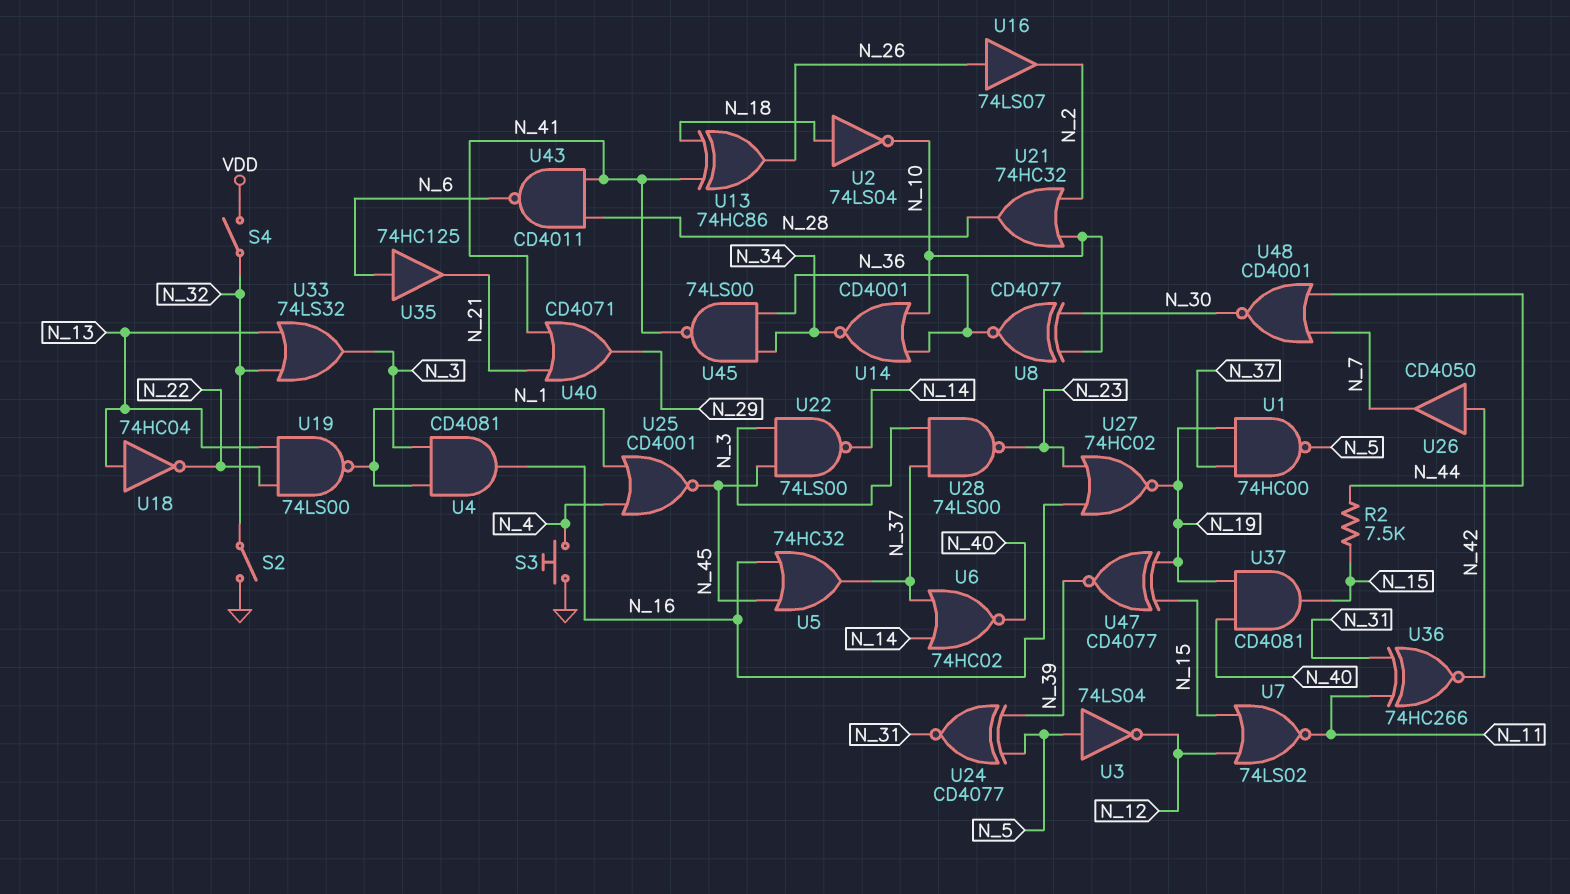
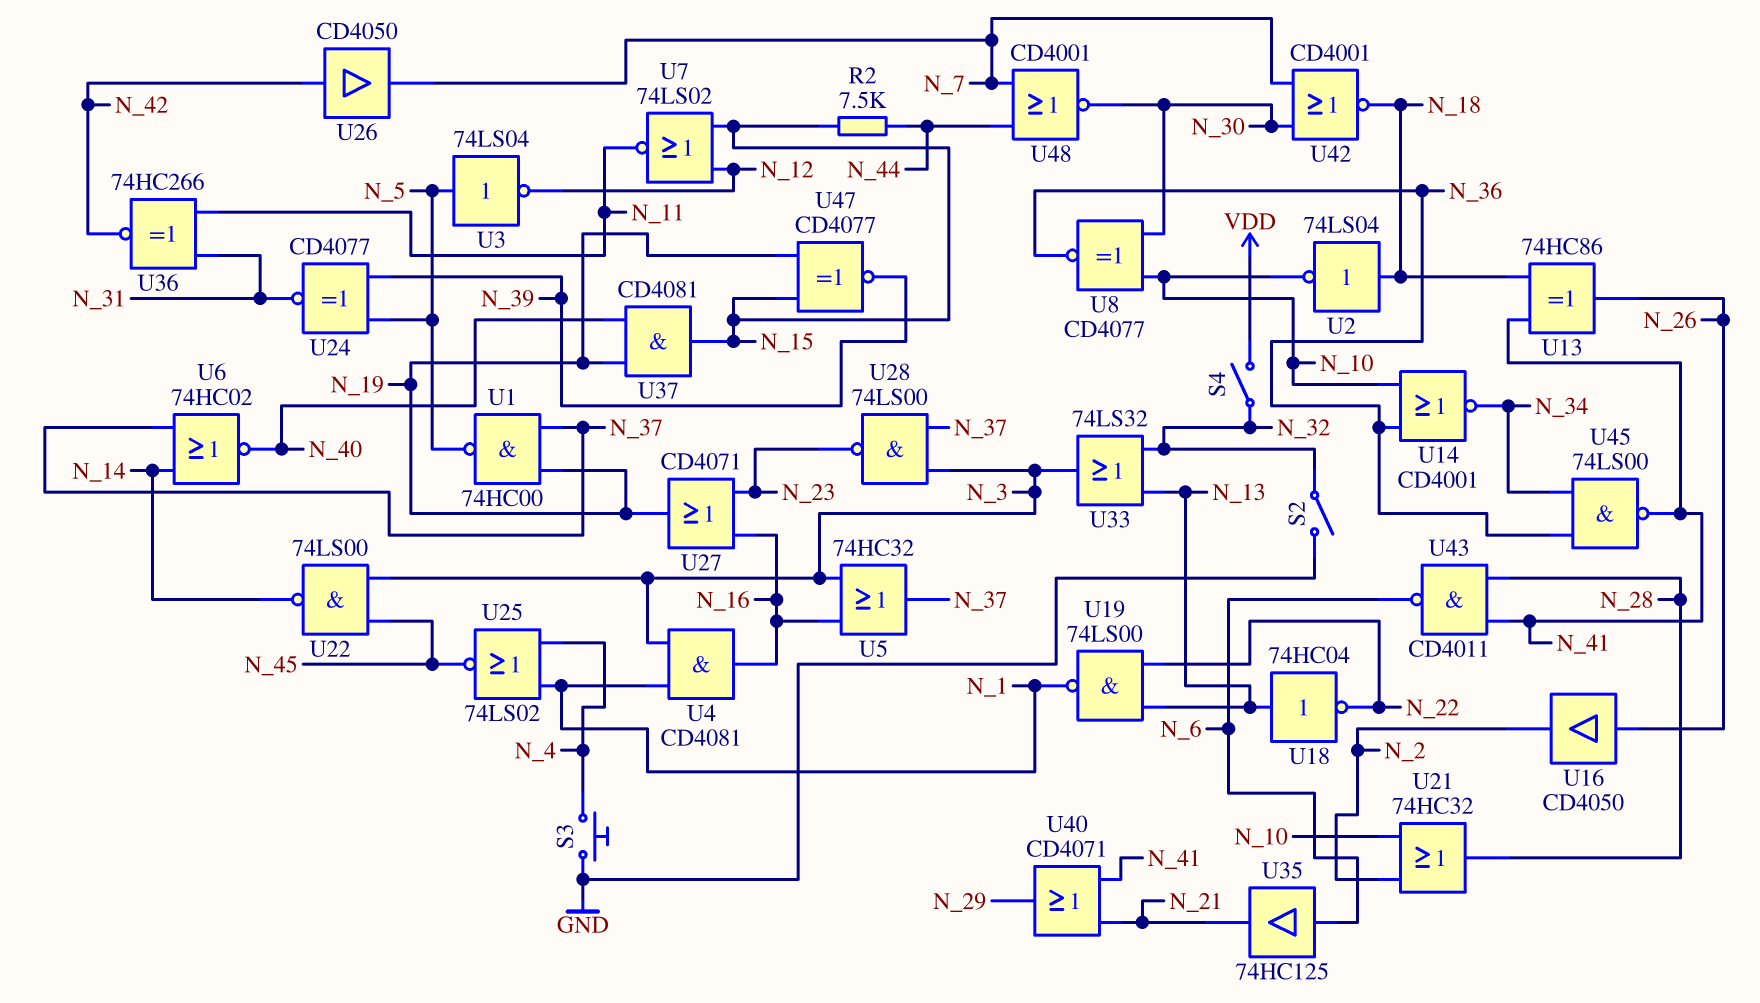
U5: OR 74HC32 (in N_16, in N_45, out N_37) -> OR 74HC32 (in N_3, in N_16, out N_37)
U16: buffer 74LS07 (in N_26, out N_2) -> buffer CD4050 (in N_26, out N_2)
U25: NOR CD4001 (in N_1, in N_4, out N_45) -> NOR 74LS02 (in N_1, in N_4, out N_45)
U27: NOR 74HC02 (in N_16, in N_23, out N_19) -> OR CD4071 (in N_16, in N_23, out N_19)
U42: none -> NOR CD4001 (in N_7, in N_30, out N_18)

